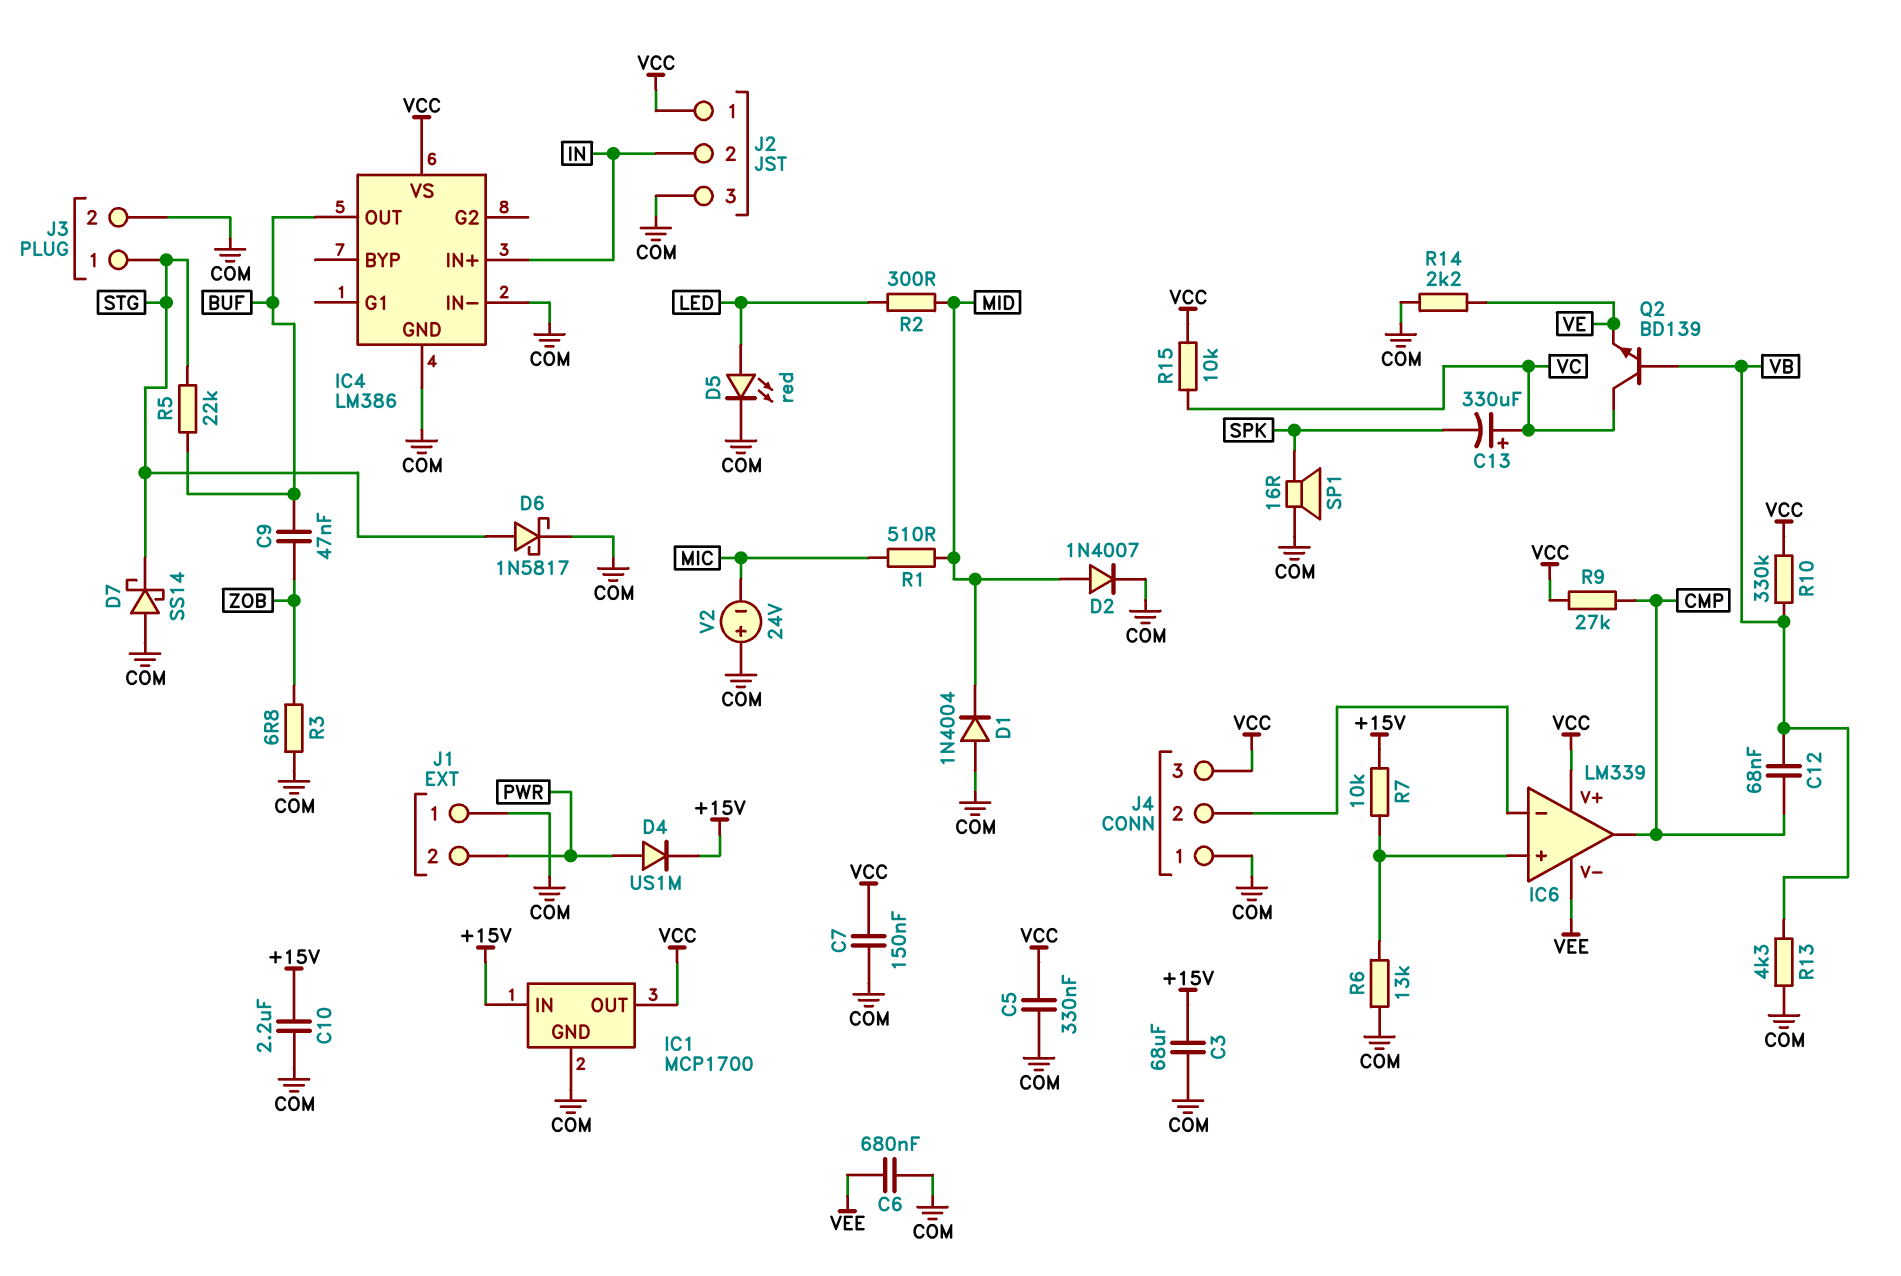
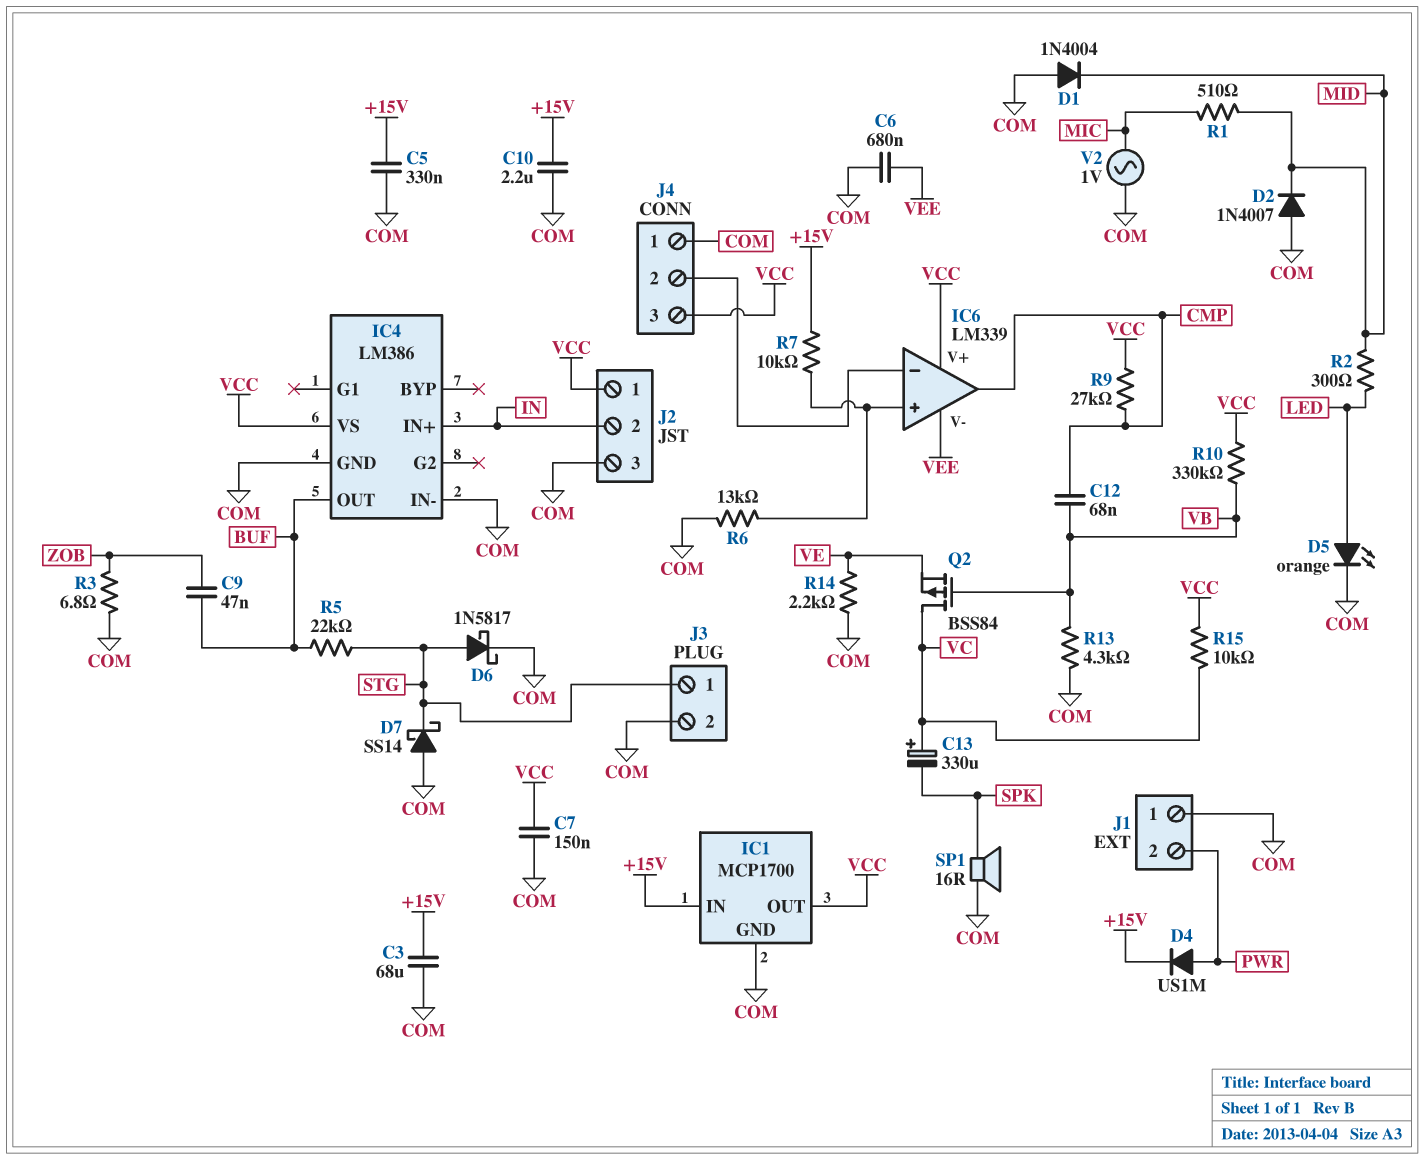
C5: 330nF (COM, VCC) -> 330nF (+15V, COM)
D2: diode 1N4007 (A MID, K COM) -> diode 1N4007 (A COM, K MID)
D5: LED red (A LED, K COM) -> LED orange (A LED, K COM)
Q2: NPN BD139 (B VB, C VC, E VE) -> PMOS BSS84 (G VB, D VC, S VE)
V2: 24V (plus COM, minus MIC) -> AC 1V (COM, MIC)

